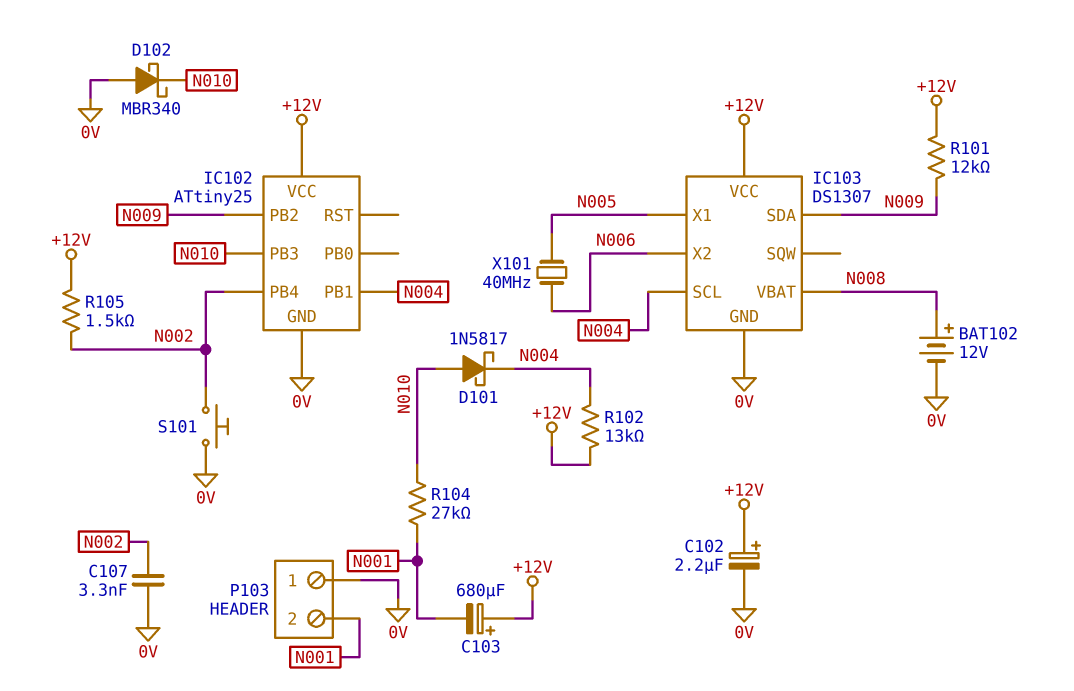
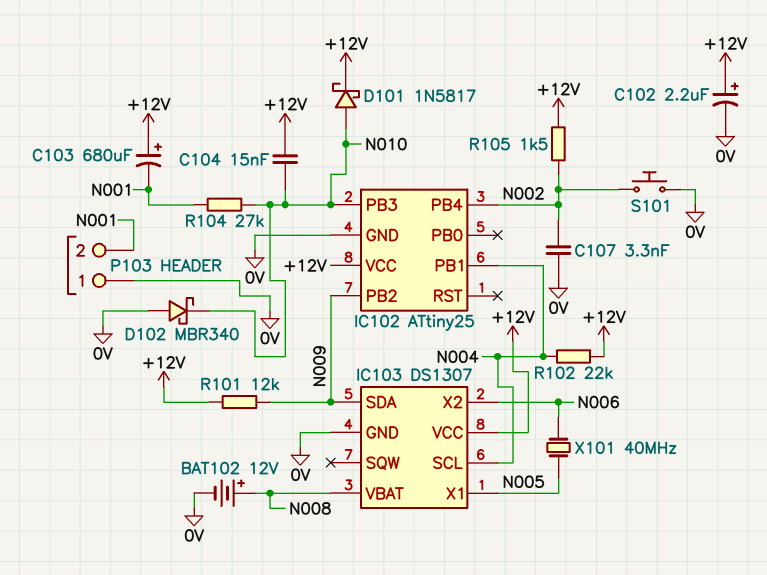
C104: none -> 15nF (+12V, N010)
D101: schottky 1N5817 (A N010, K N004) -> schottky 1N5817 (A N010, K +12V)
R102: 13k (+12V, N004) -> 22k (+12V, N004)

